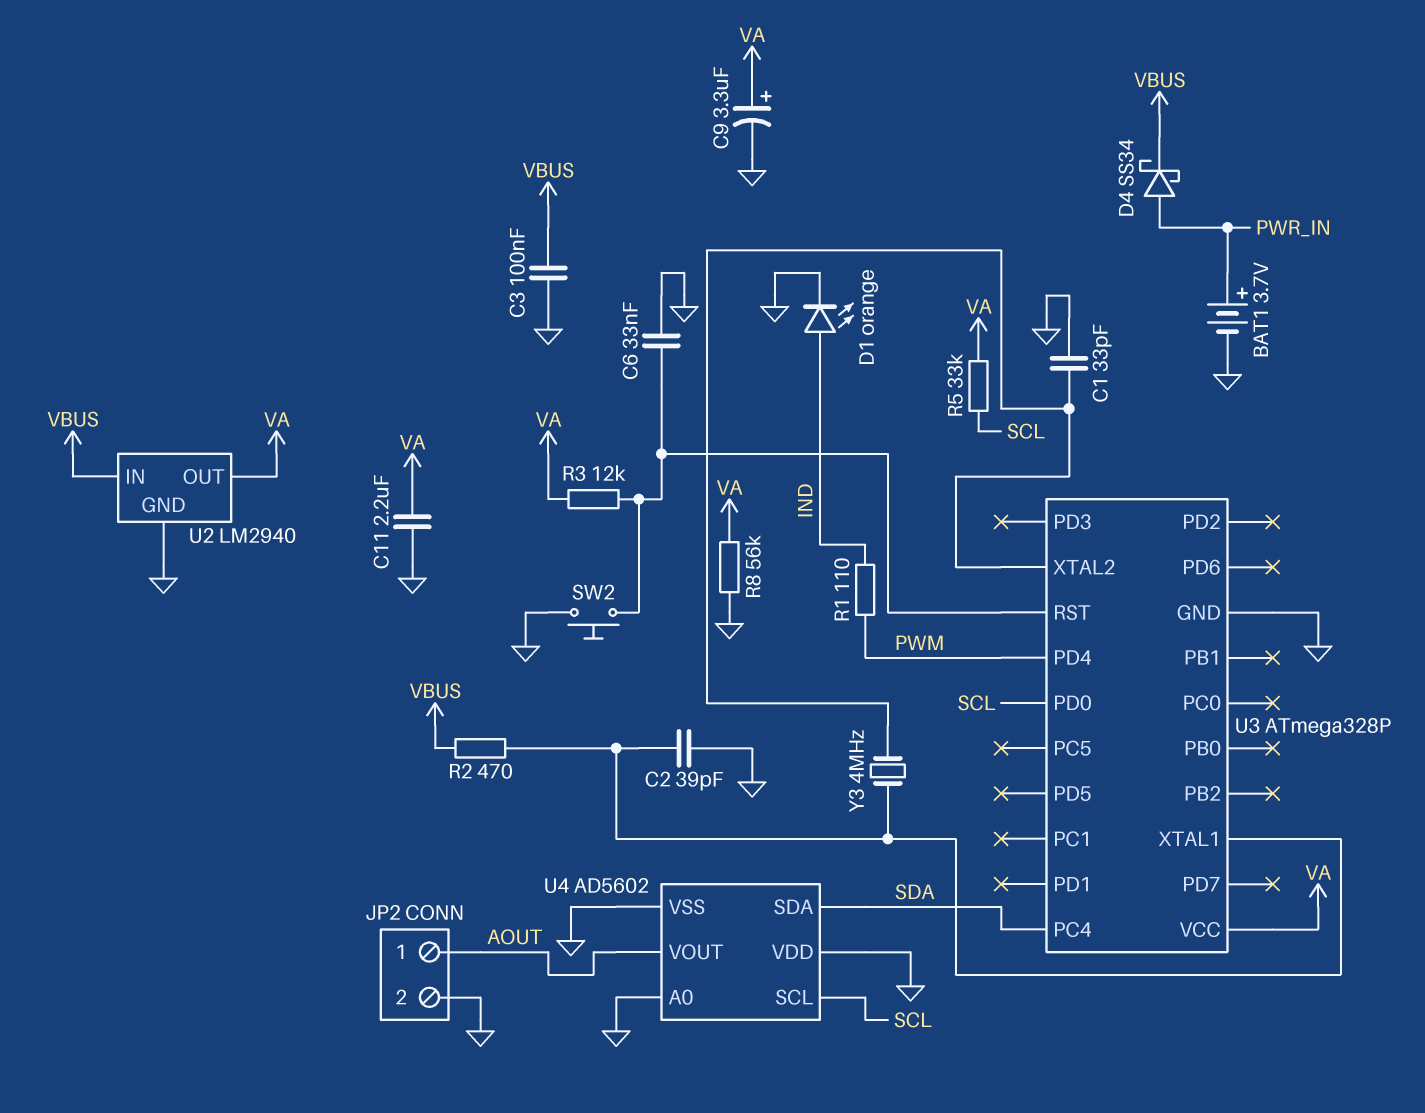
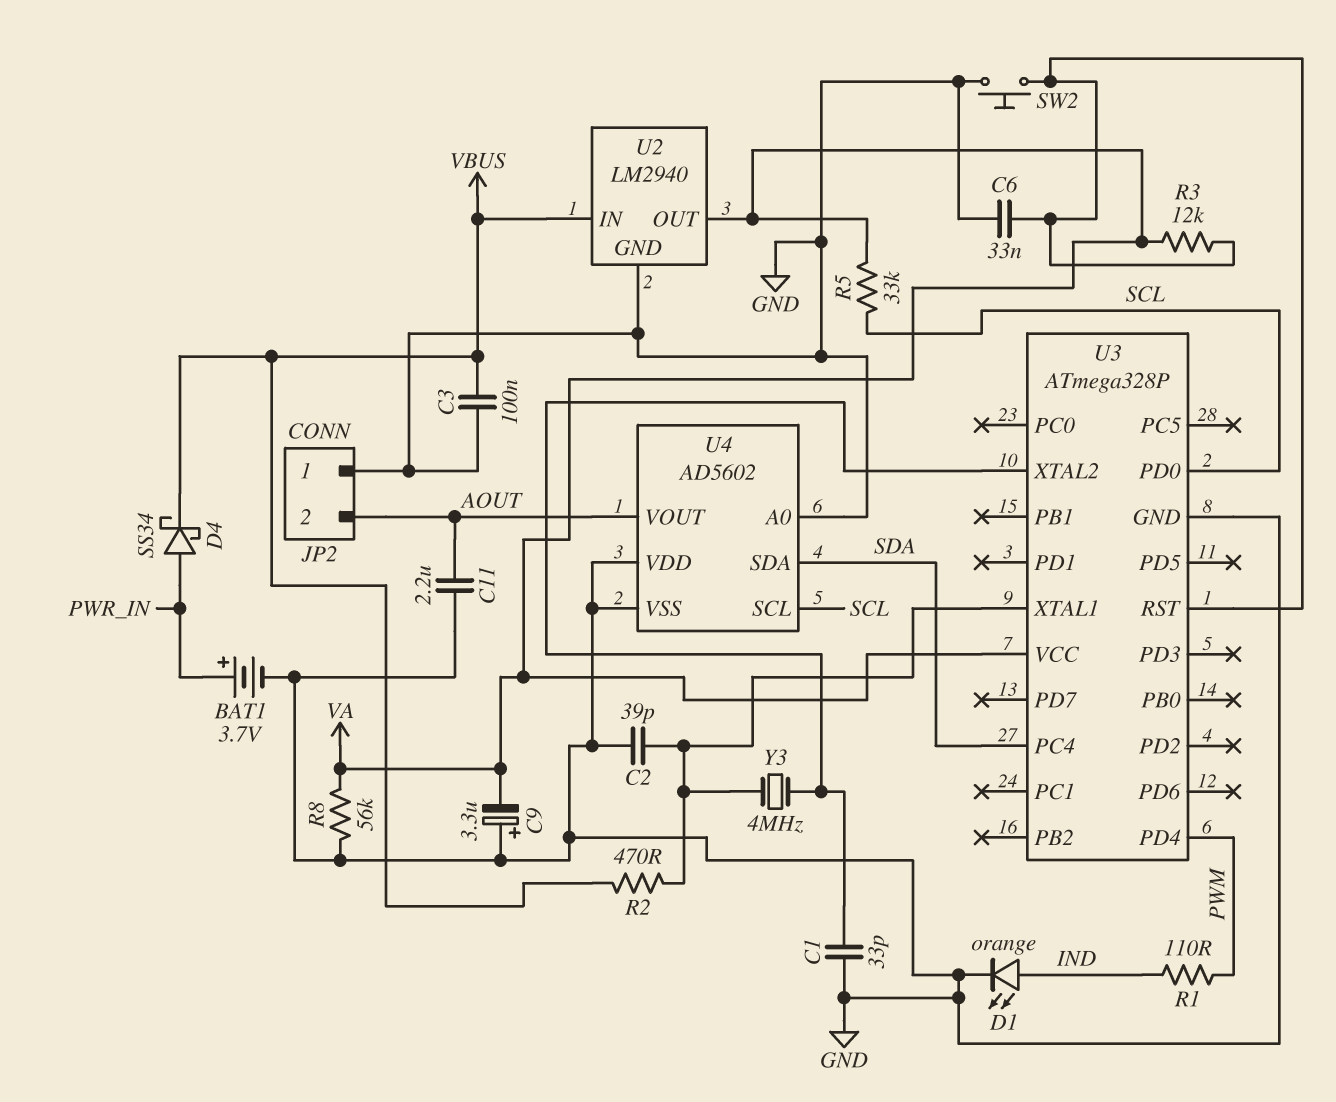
C9: 3.3uF (plus VA, minus GND) -> 3.3uF (plus GND, minus VA)
C11: 2.2uF (GND, VA) -> 2.2uF (AOUT, GND)
JP2 pin 1: AOUT -> GND
JP2 pin 2: GND -> AOUT

